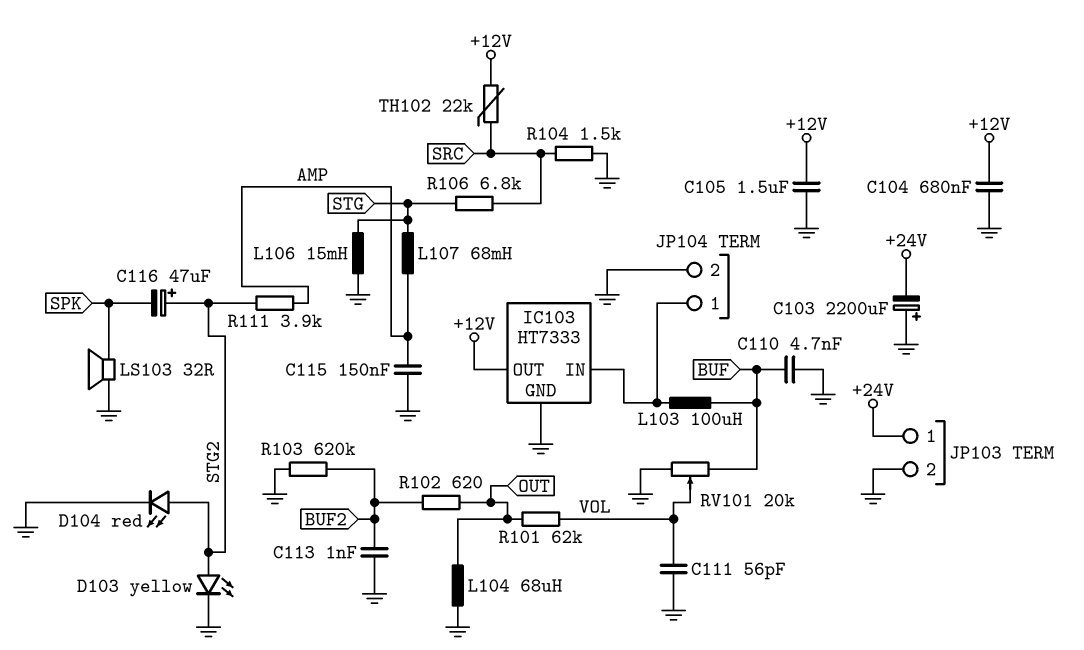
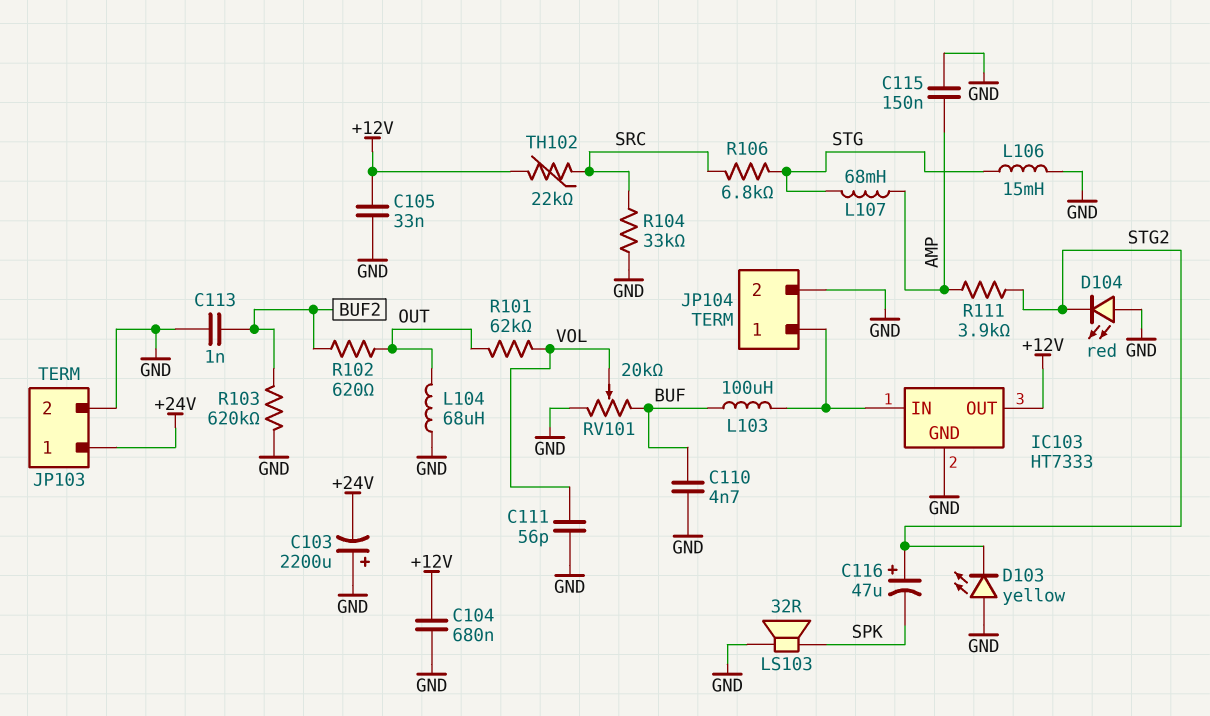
C105: 1.5uF (+12V, GND) -> 33nF (+12V, GND)
D103: LED yellow (A STG2, K GND) -> LED yellow (A GND, K STG2)
D104: LED red (A STG2, K GND) -> LED red (A GND, K STG2)
R104: 1.5k (GND, SRC) -> 33k (GND, SRC)

